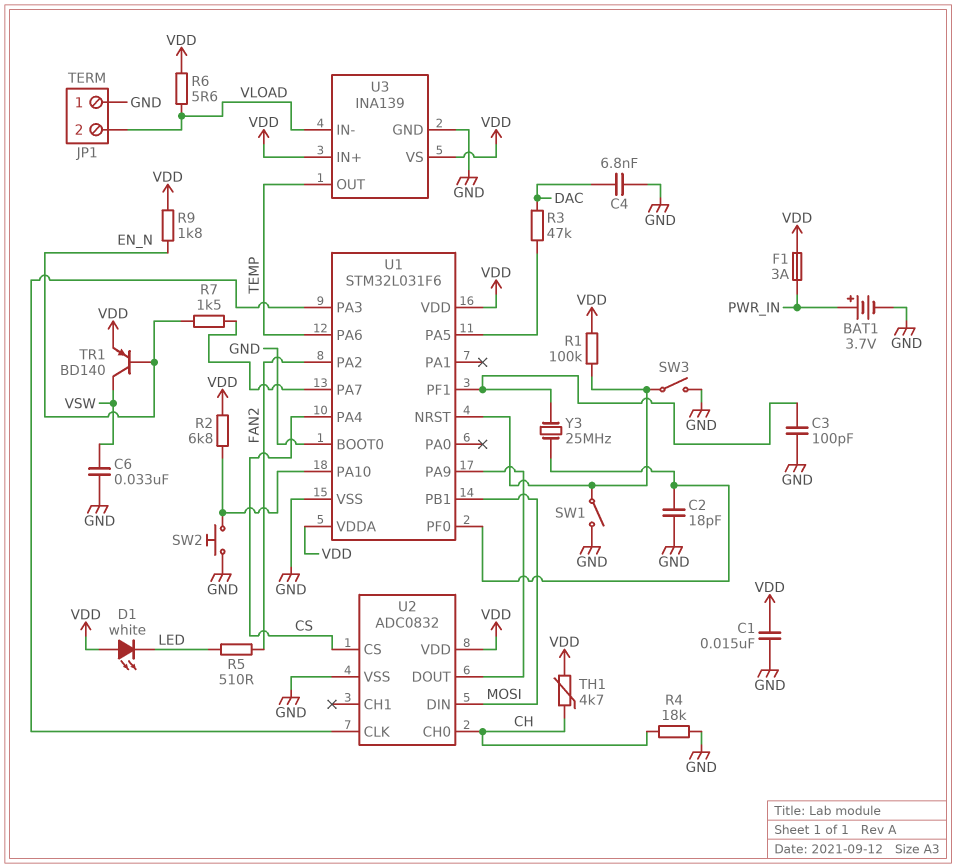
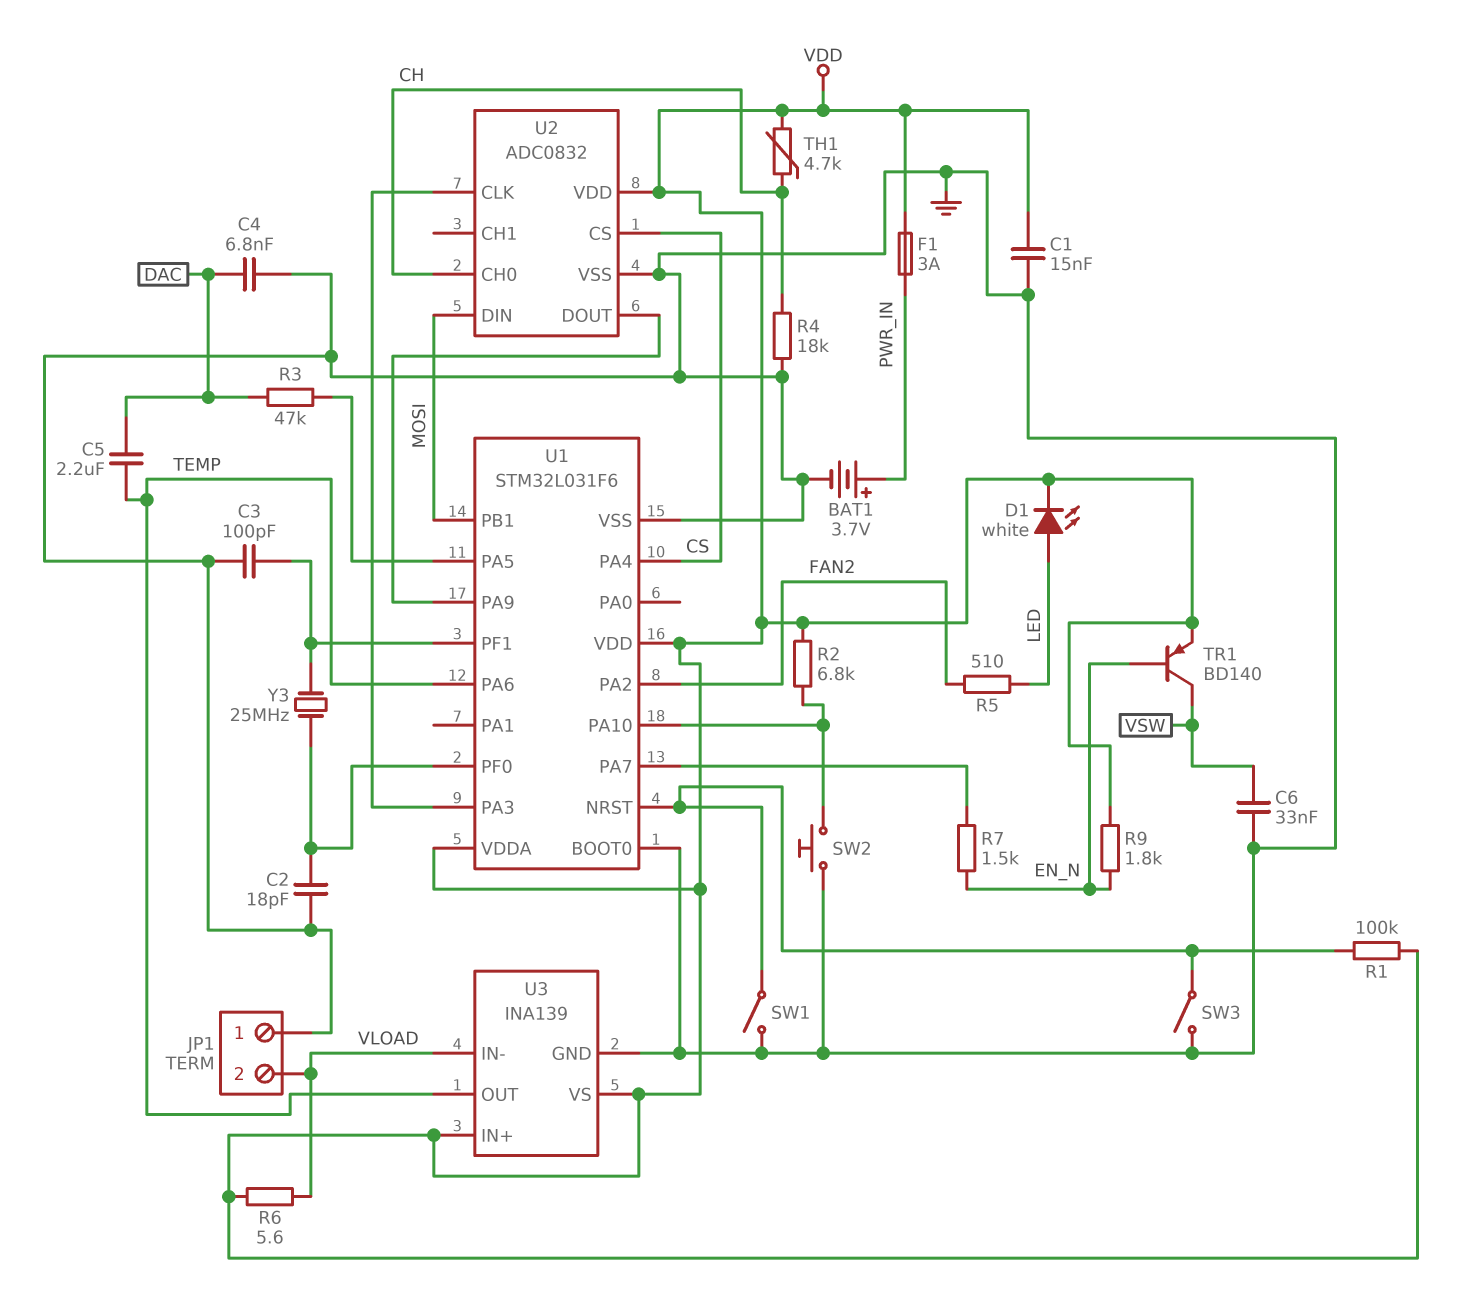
C5: none -> 2.2uF (DAC, TEMP)
D1: LED white (A VDD, K LED) -> LED white (A LED, K VDD)

